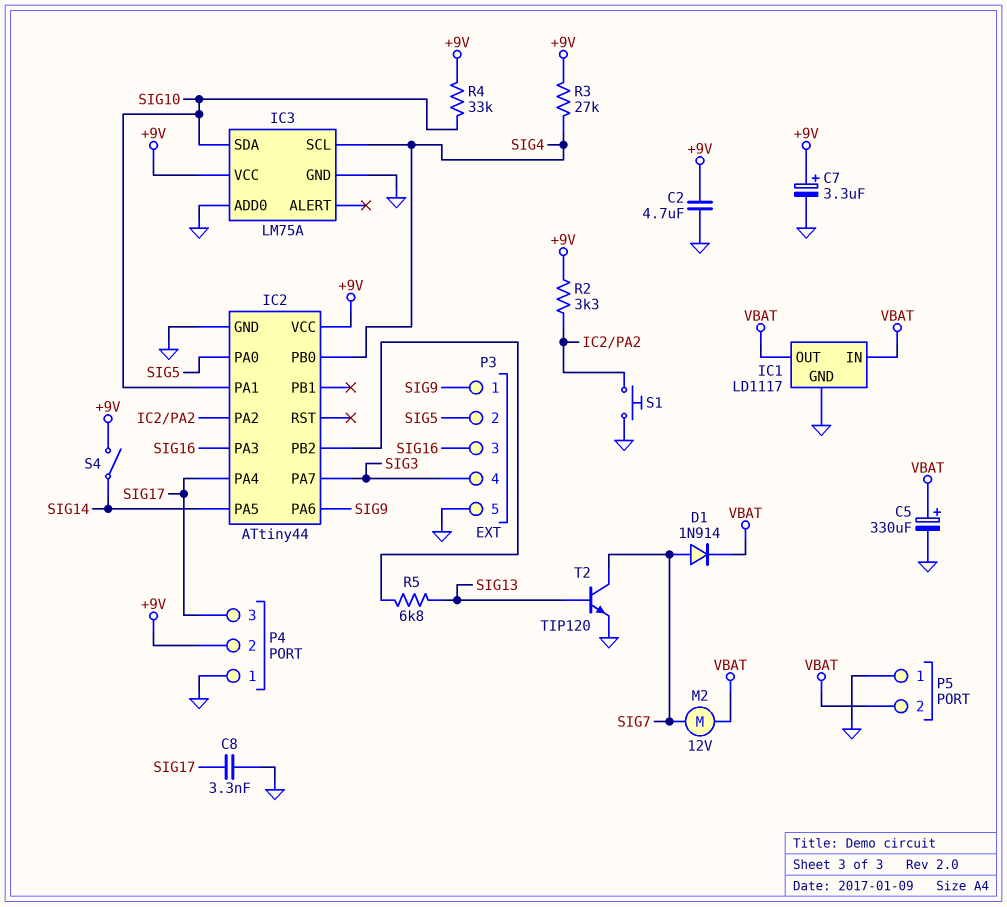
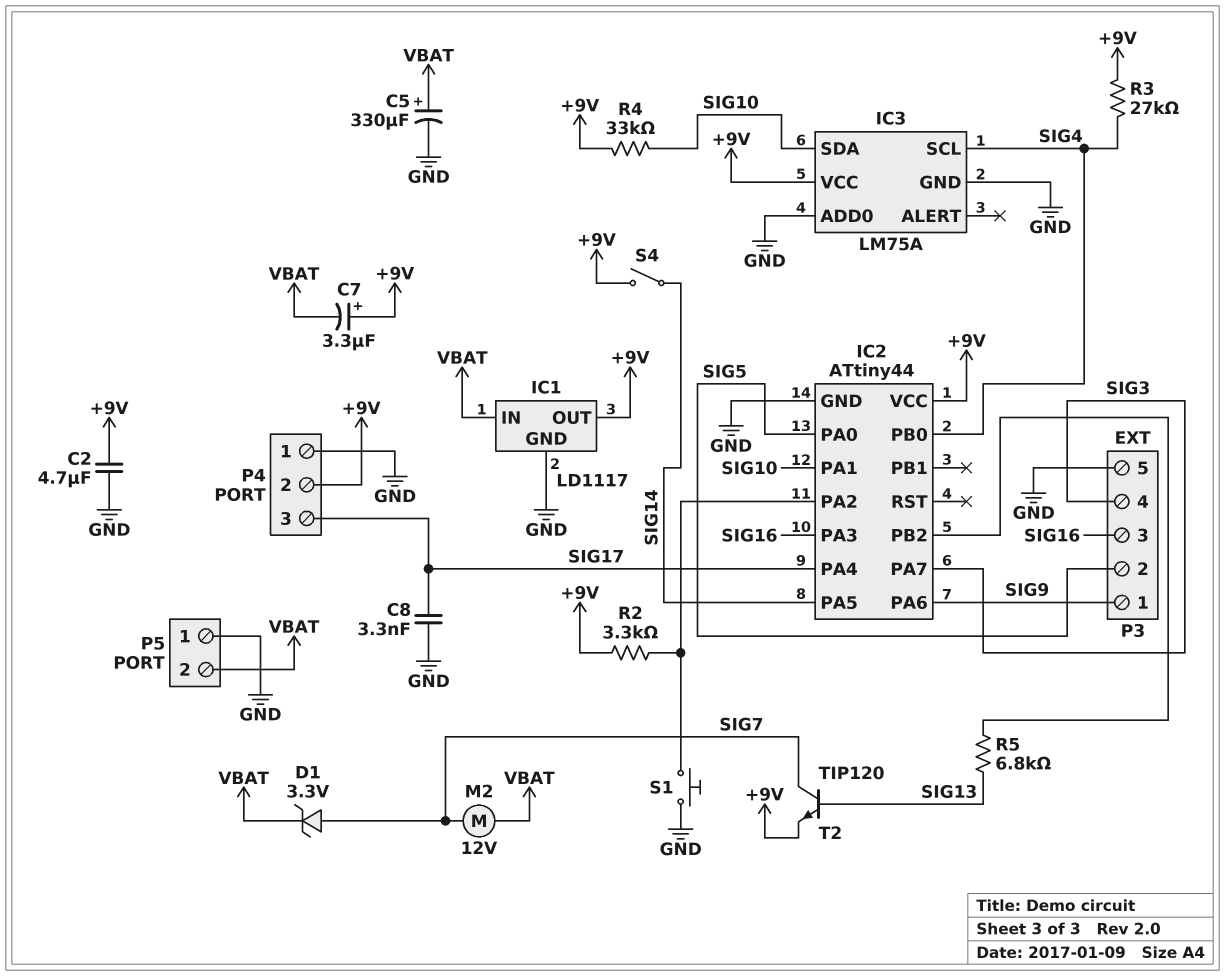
C7: 3.3uF (plus +9V, minus GND) -> 3.3uF (plus +9V, minus VBAT)
D1: diode 1N914 (A SIG7, K VBAT) -> zener 3.3V (A SIG7, K VBAT)
IC1 pin OUT: VBAT -> +9V
T2: NPN TIP120 (B SIG13, C SIG7, E GND) -> NPN TIP120 (B SIG13, C SIG7, E +9V)

